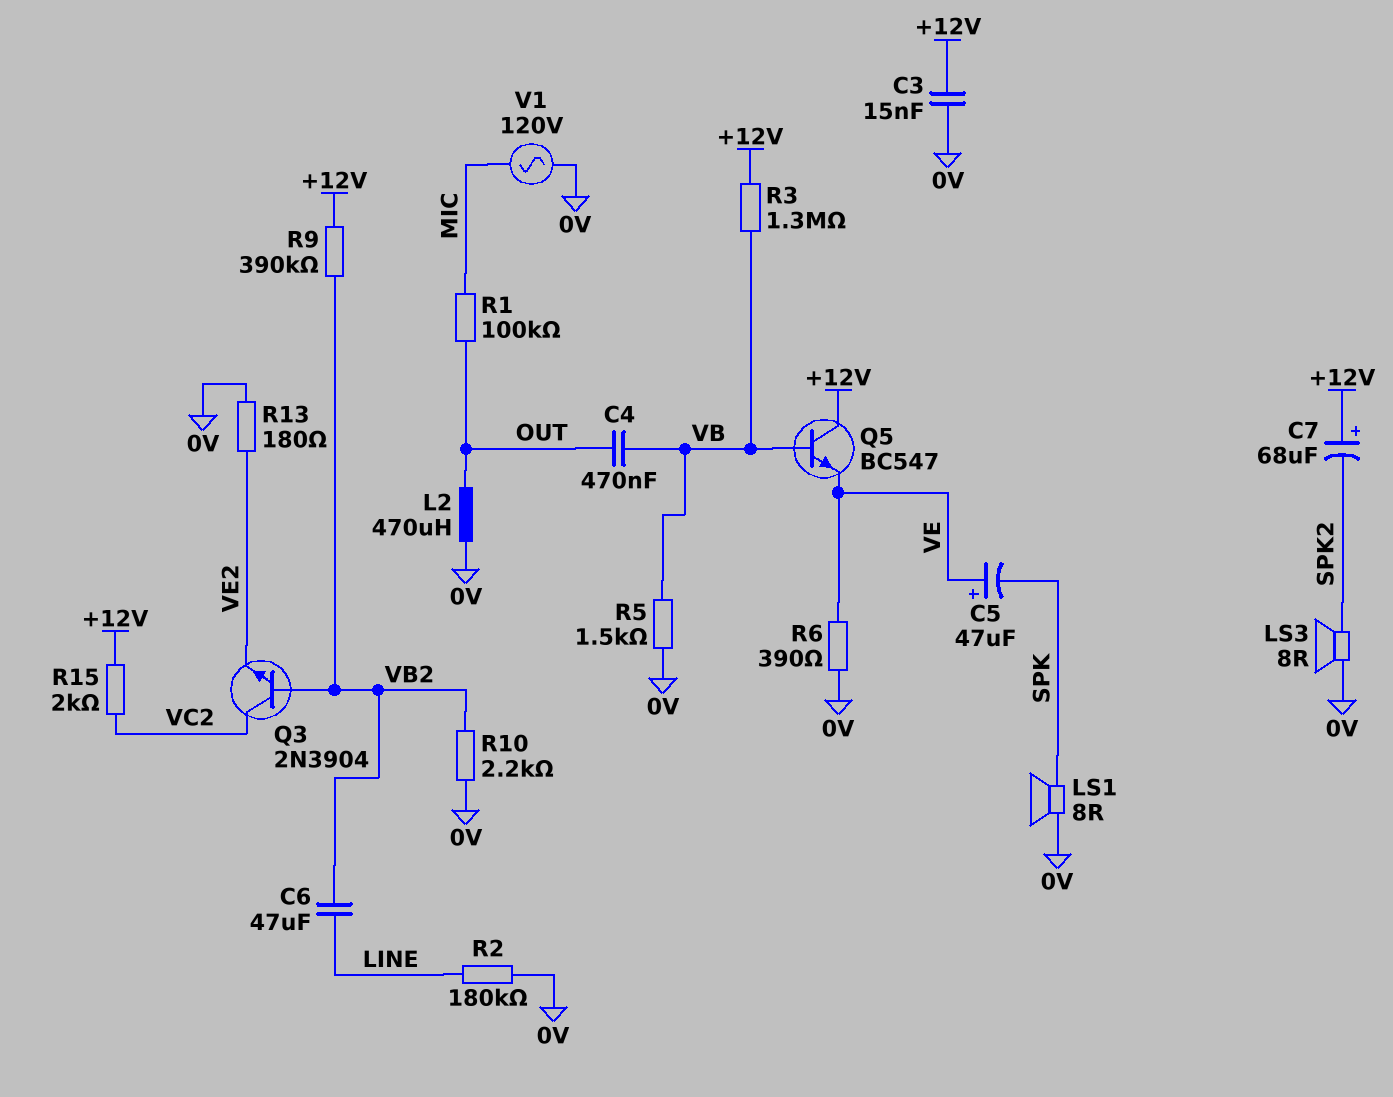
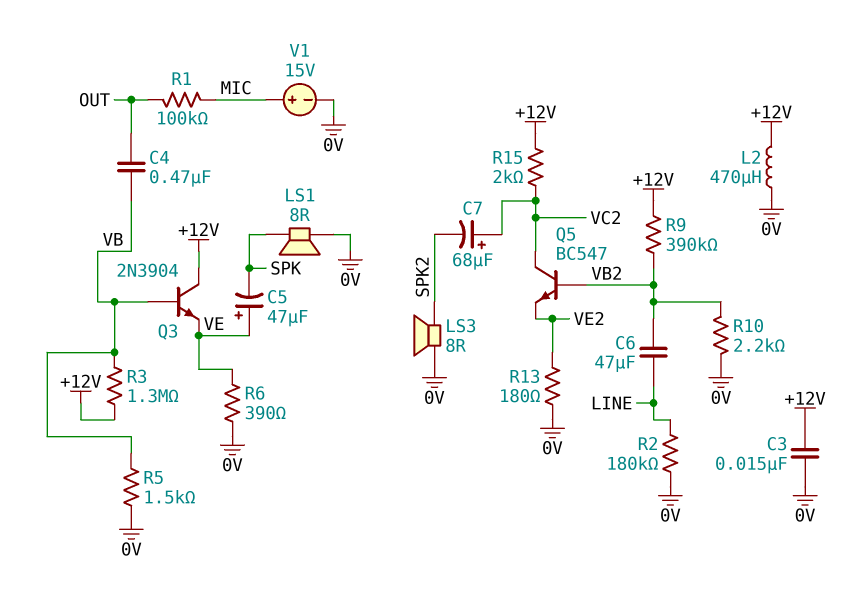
C7: 68uF (plus +12V, minus SPK2) -> 68uF (plus VC2, minus SPK2)
L2: 470uH (0V, OUT) -> 470uH (+12V, 0V)
Q3: NPN 2N3904 (B VB2, C VC2, E VE2) -> NPN 2N3904 (B VB, C +12V, E VE)
Q5: NPN BC547 (B VB, C +12V, E VE) -> NPN BC547 (B VB2, C VC2, E VE2)
V1: AC 120V (0V, MIC) -> 15V (plus MIC, minus 0V)

